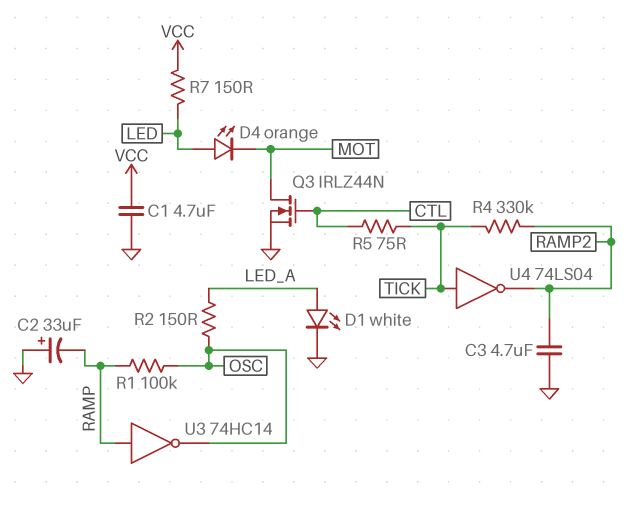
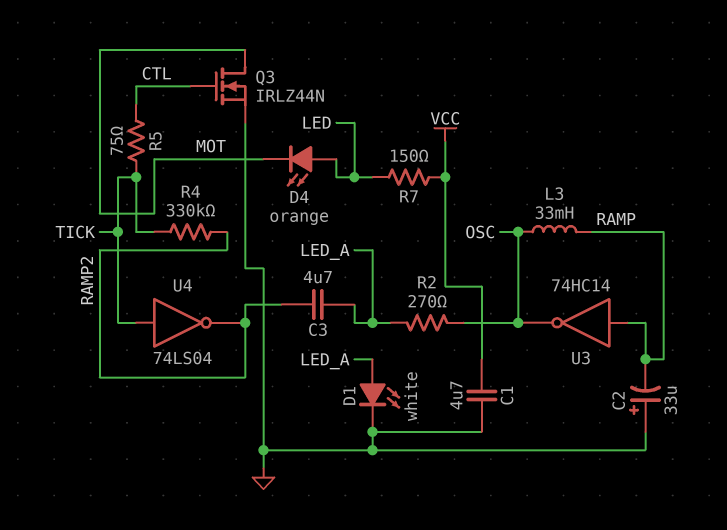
C3: 4.7uF (GND, RAMP2) -> 4.7uF (LED_A, RAMP2)
L3: none -> 33mH (OSC, RAMP)
R1: 100k (OSC, RAMP) -> none
R2: 150 (LED_A, OSC) -> 270 (LED_A, OSC)

